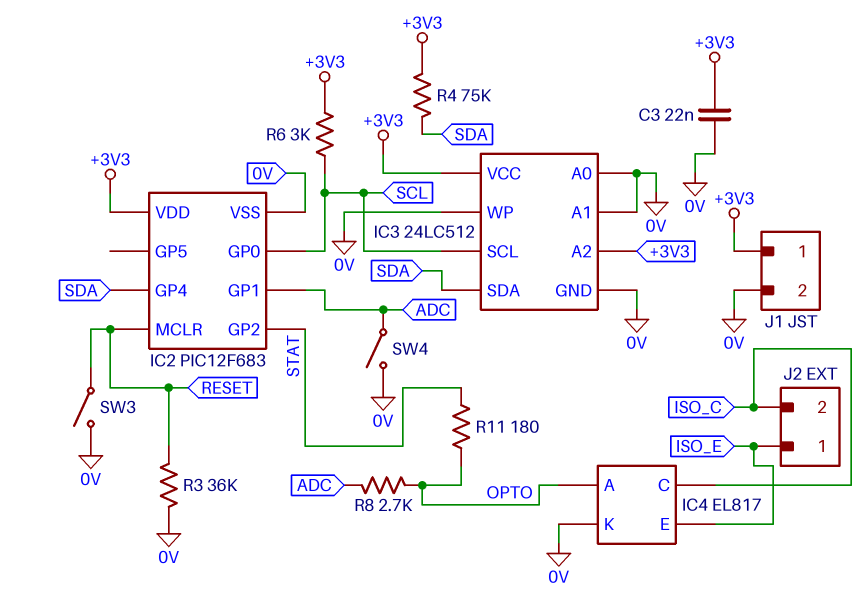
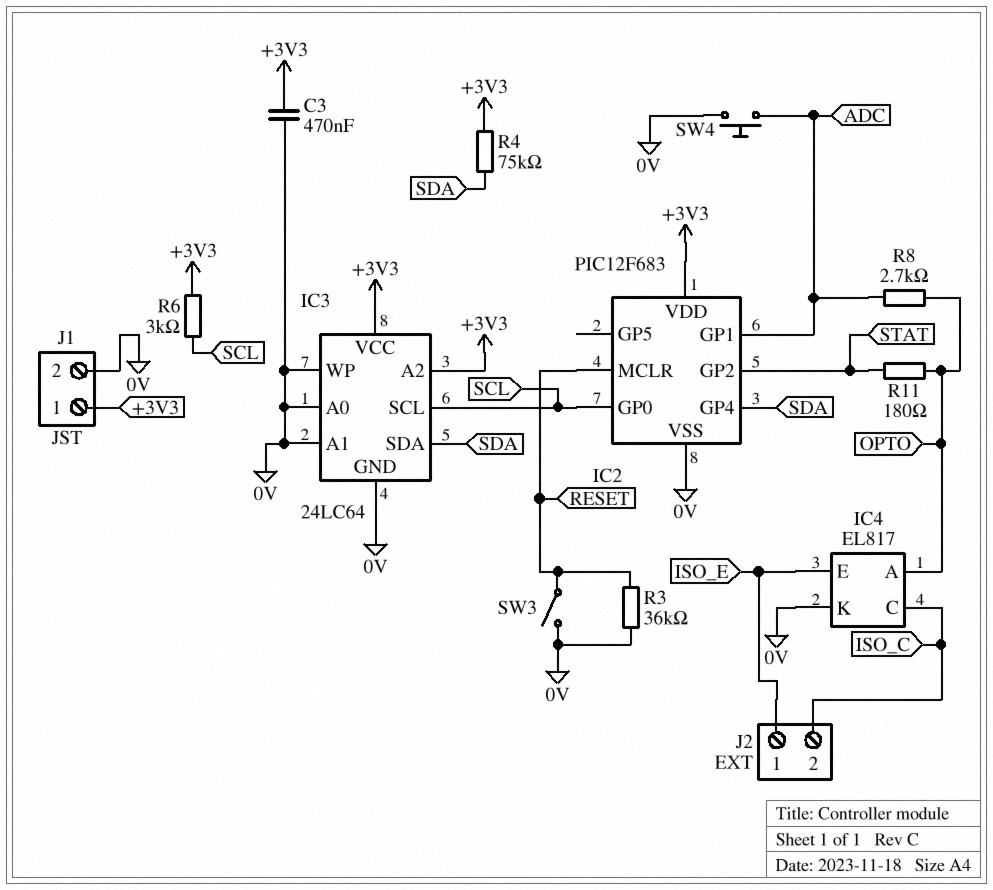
C3: 22nF (+3V3, 0V) -> 470nF (+3V3, 0V)
IC3: 24LC512 -> 24LC64
SW4: switch (0V, ADC) -> button (0V, ADC)

